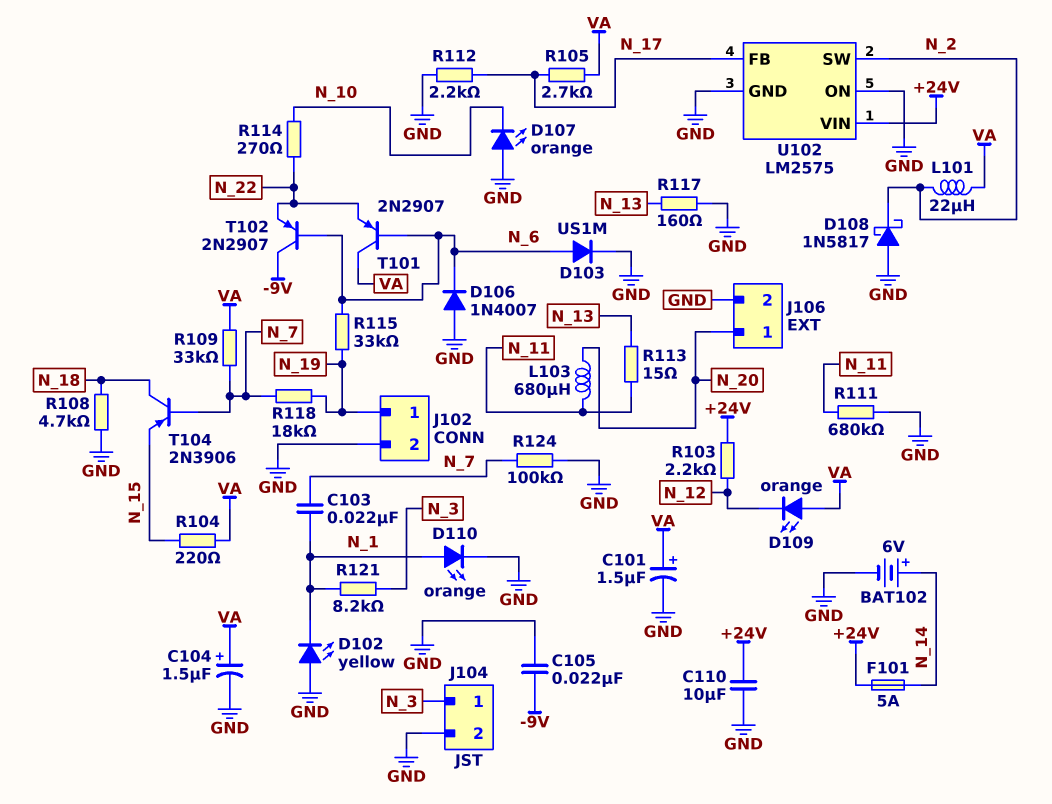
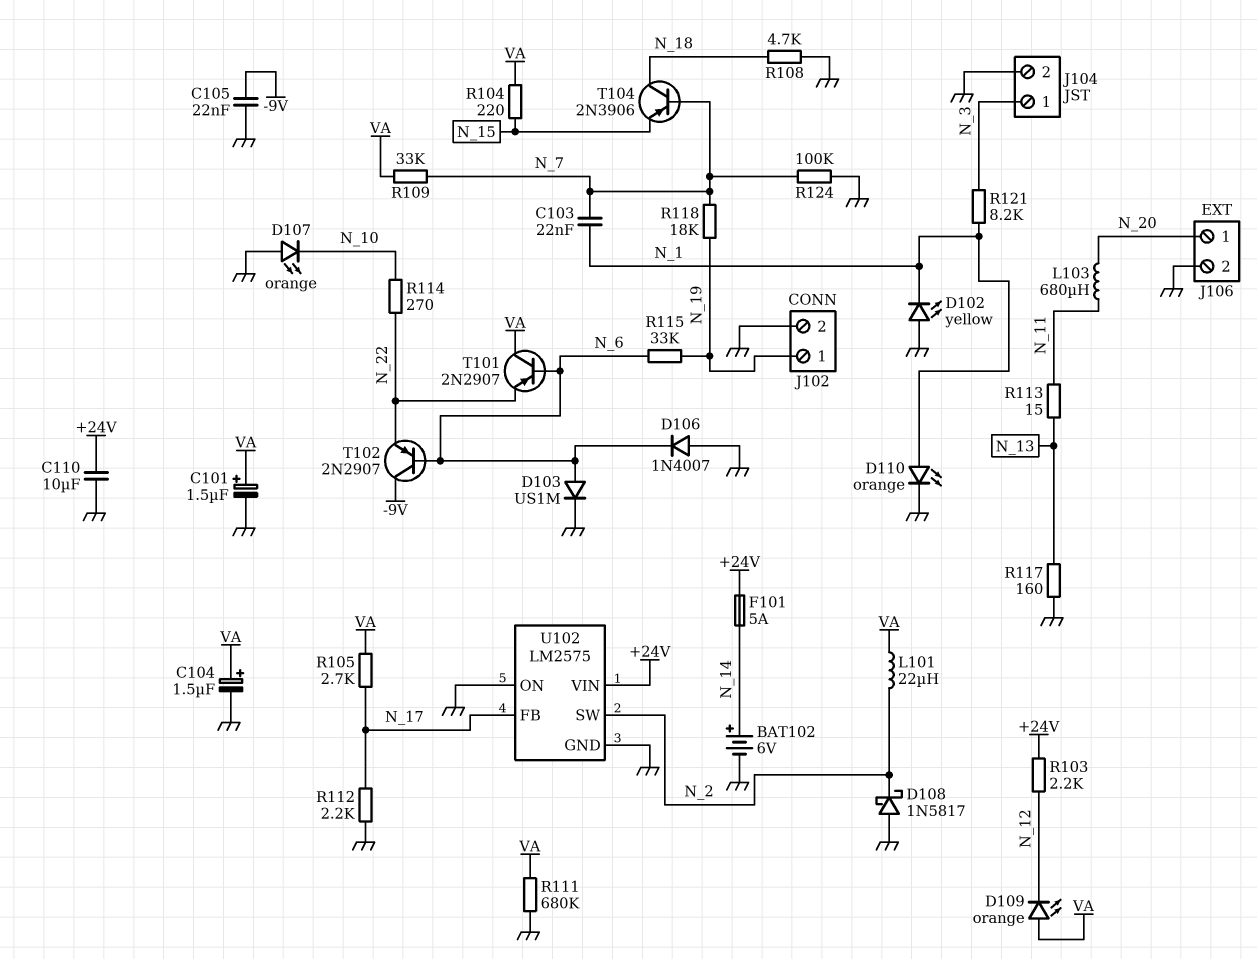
R111: 680k (GND, N_11) -> 680k (GND, VA)

